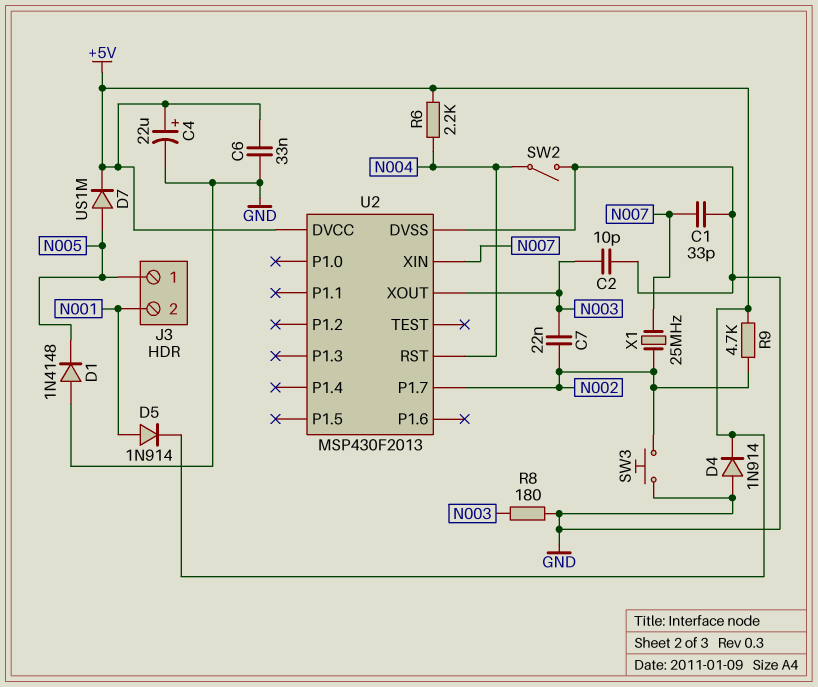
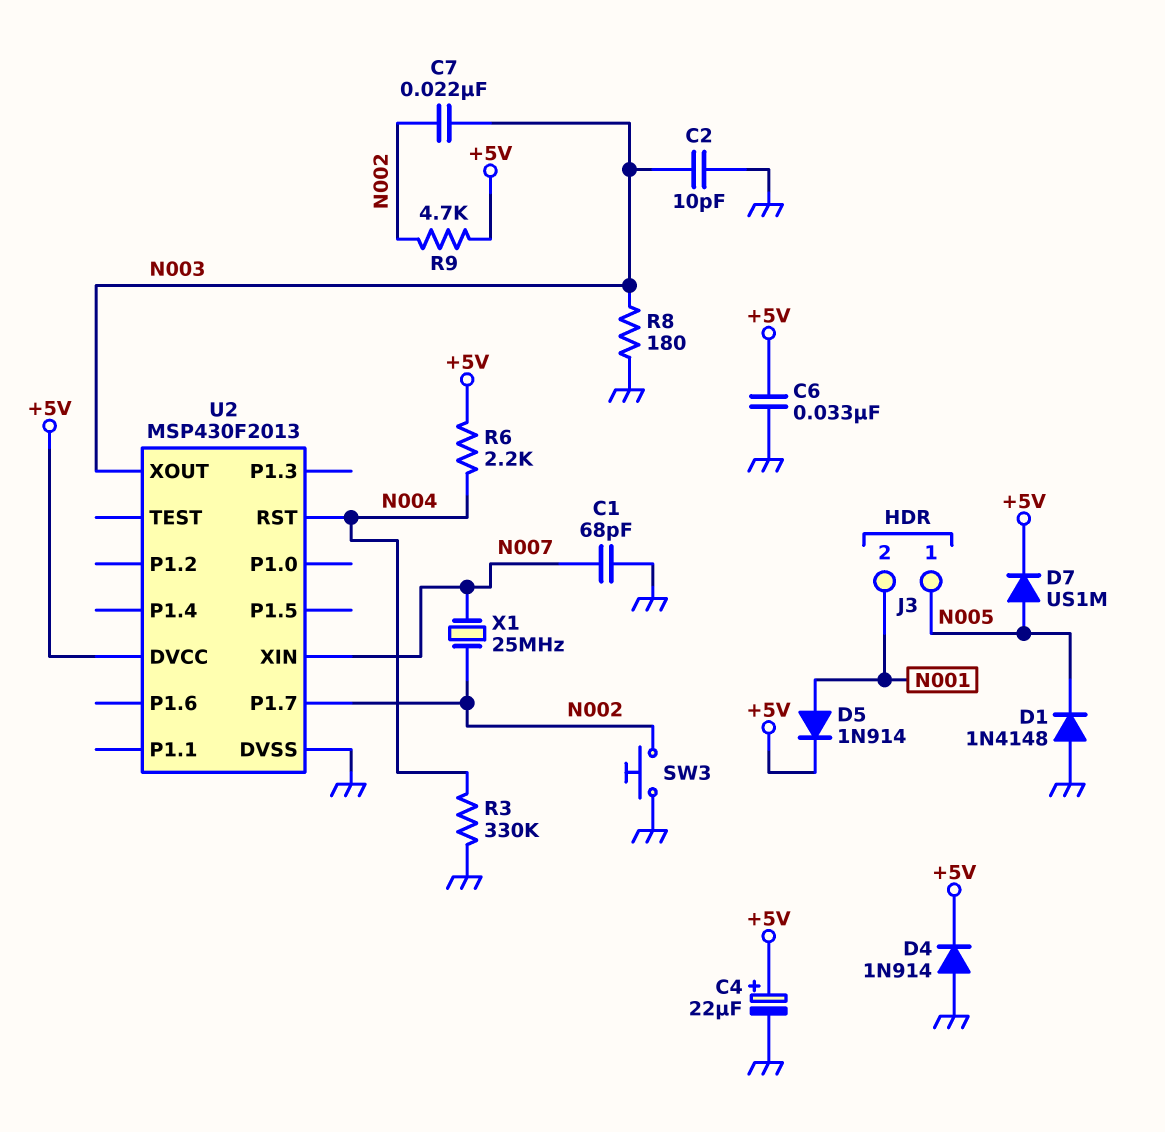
C1: 33pF (GND, N007) -> 68pF (GND, N007)
R3: none -> 330k (GND, N004)
SW2: switch (GND, N004) -> none

